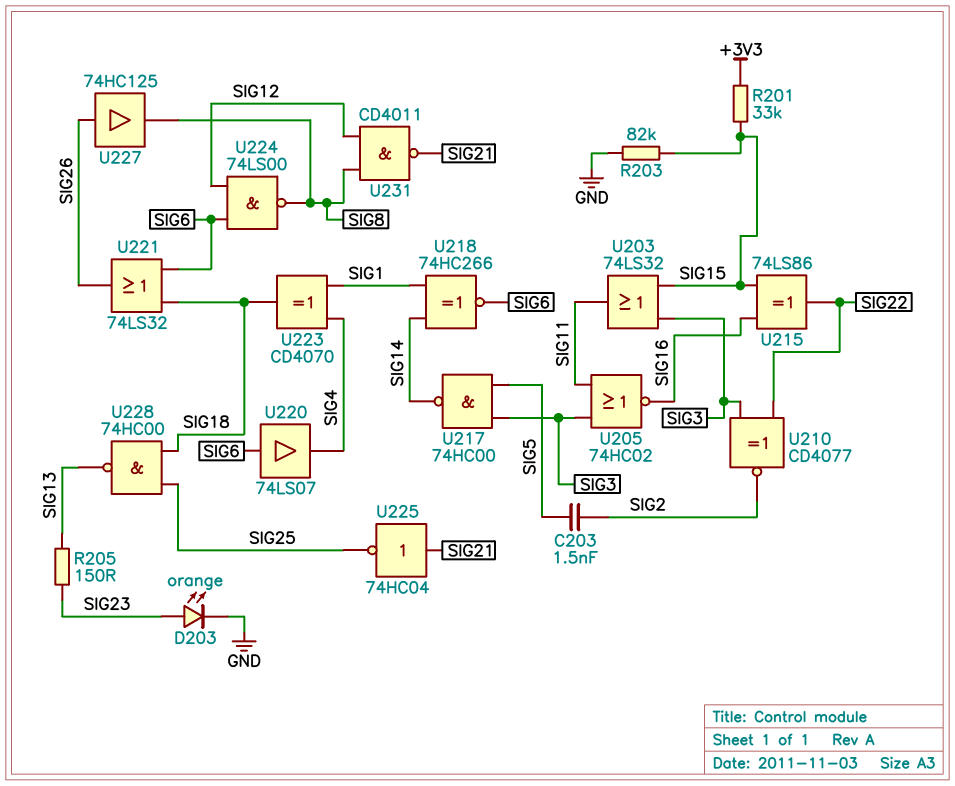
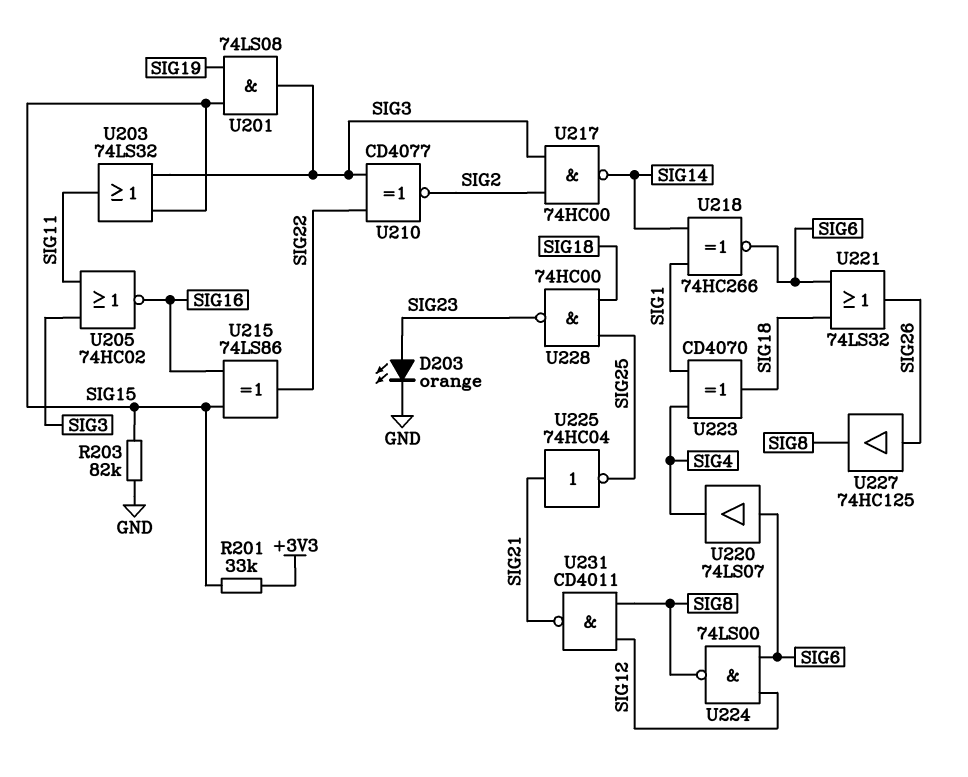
C203: 1.5nF (SIG2, SIG5) -> none
R205: 150 (SIG13, SIG23) -> none
U201: none -> AND 74LS08 (in SIG15, in SIG19, out SIG3)
U217: NAND 74HC00 (in SIG3, in SIG5, out SIG14) -> NAND 74HC00 (in SIG2, in SIG3, out SIG14)
U228: NAND 74HC00 (in SIG18, in SIG25, out SIG13) -> NAND 74HC00 (in SIG18, in SIG25, out SIG23)

